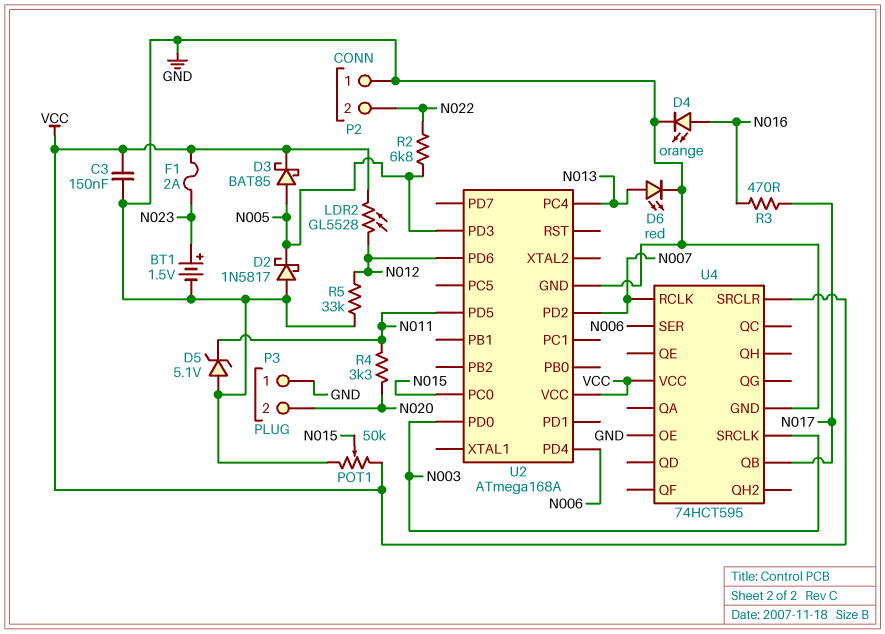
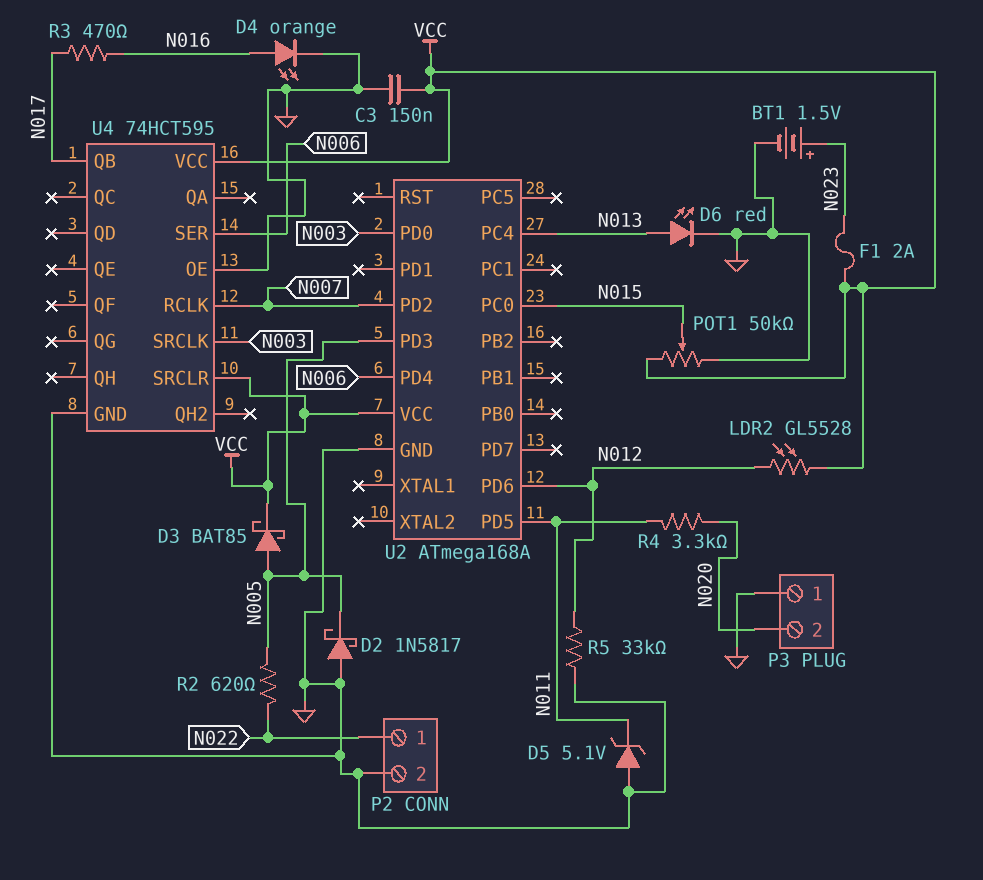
P2 pin 1: GND -> N022
P2 pin 2: N022 -> GND
R2: 6.8k (N005, N022) -> 620 (N005, N022)

